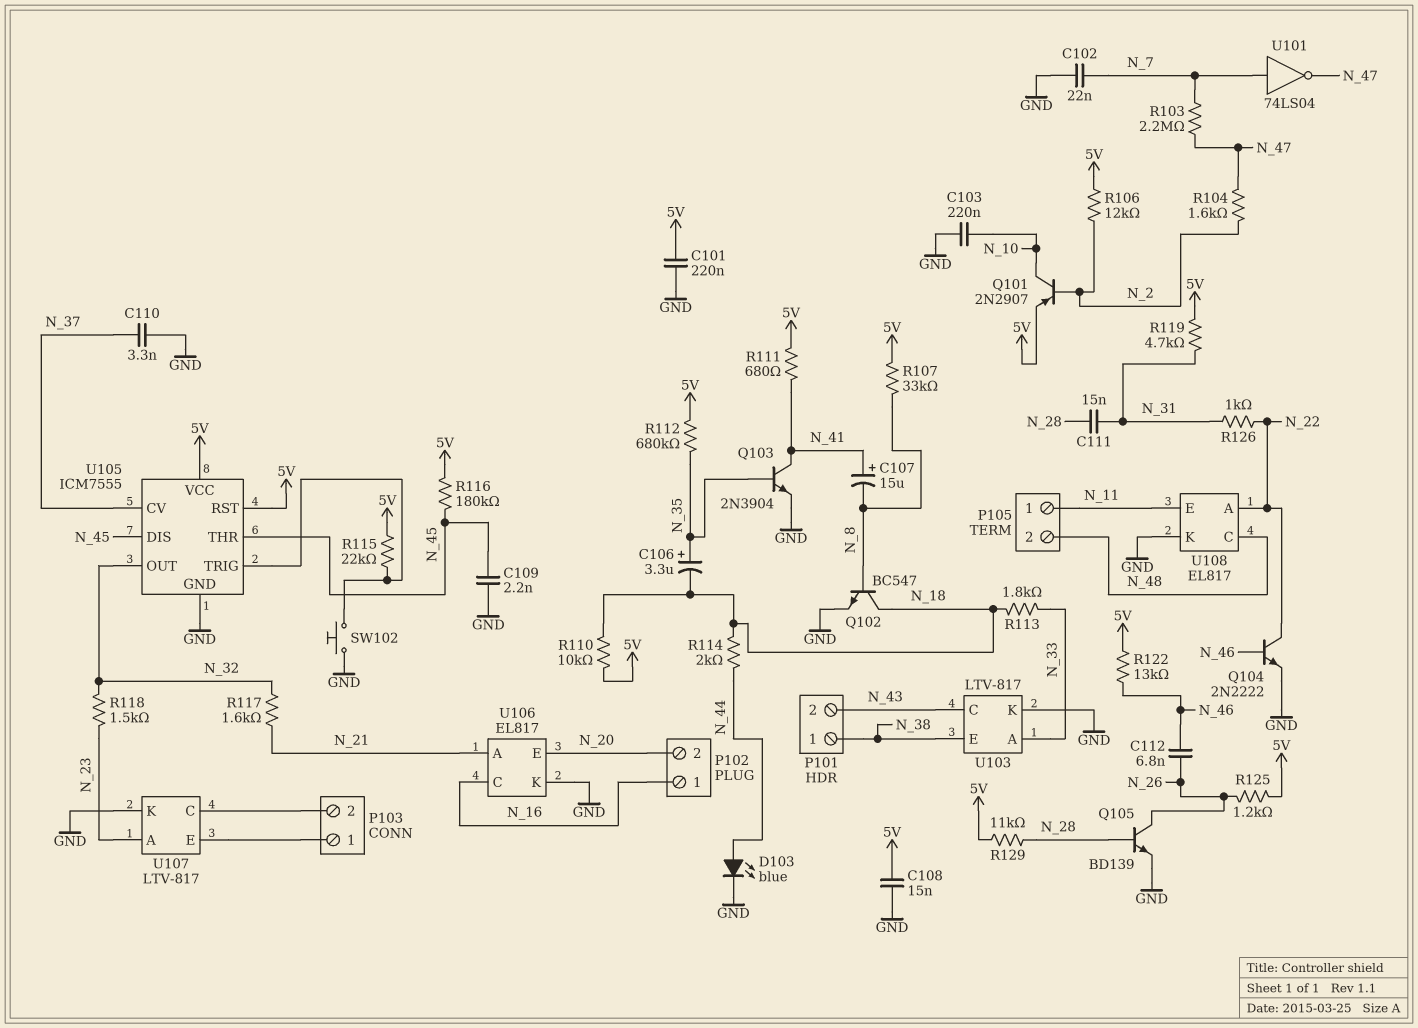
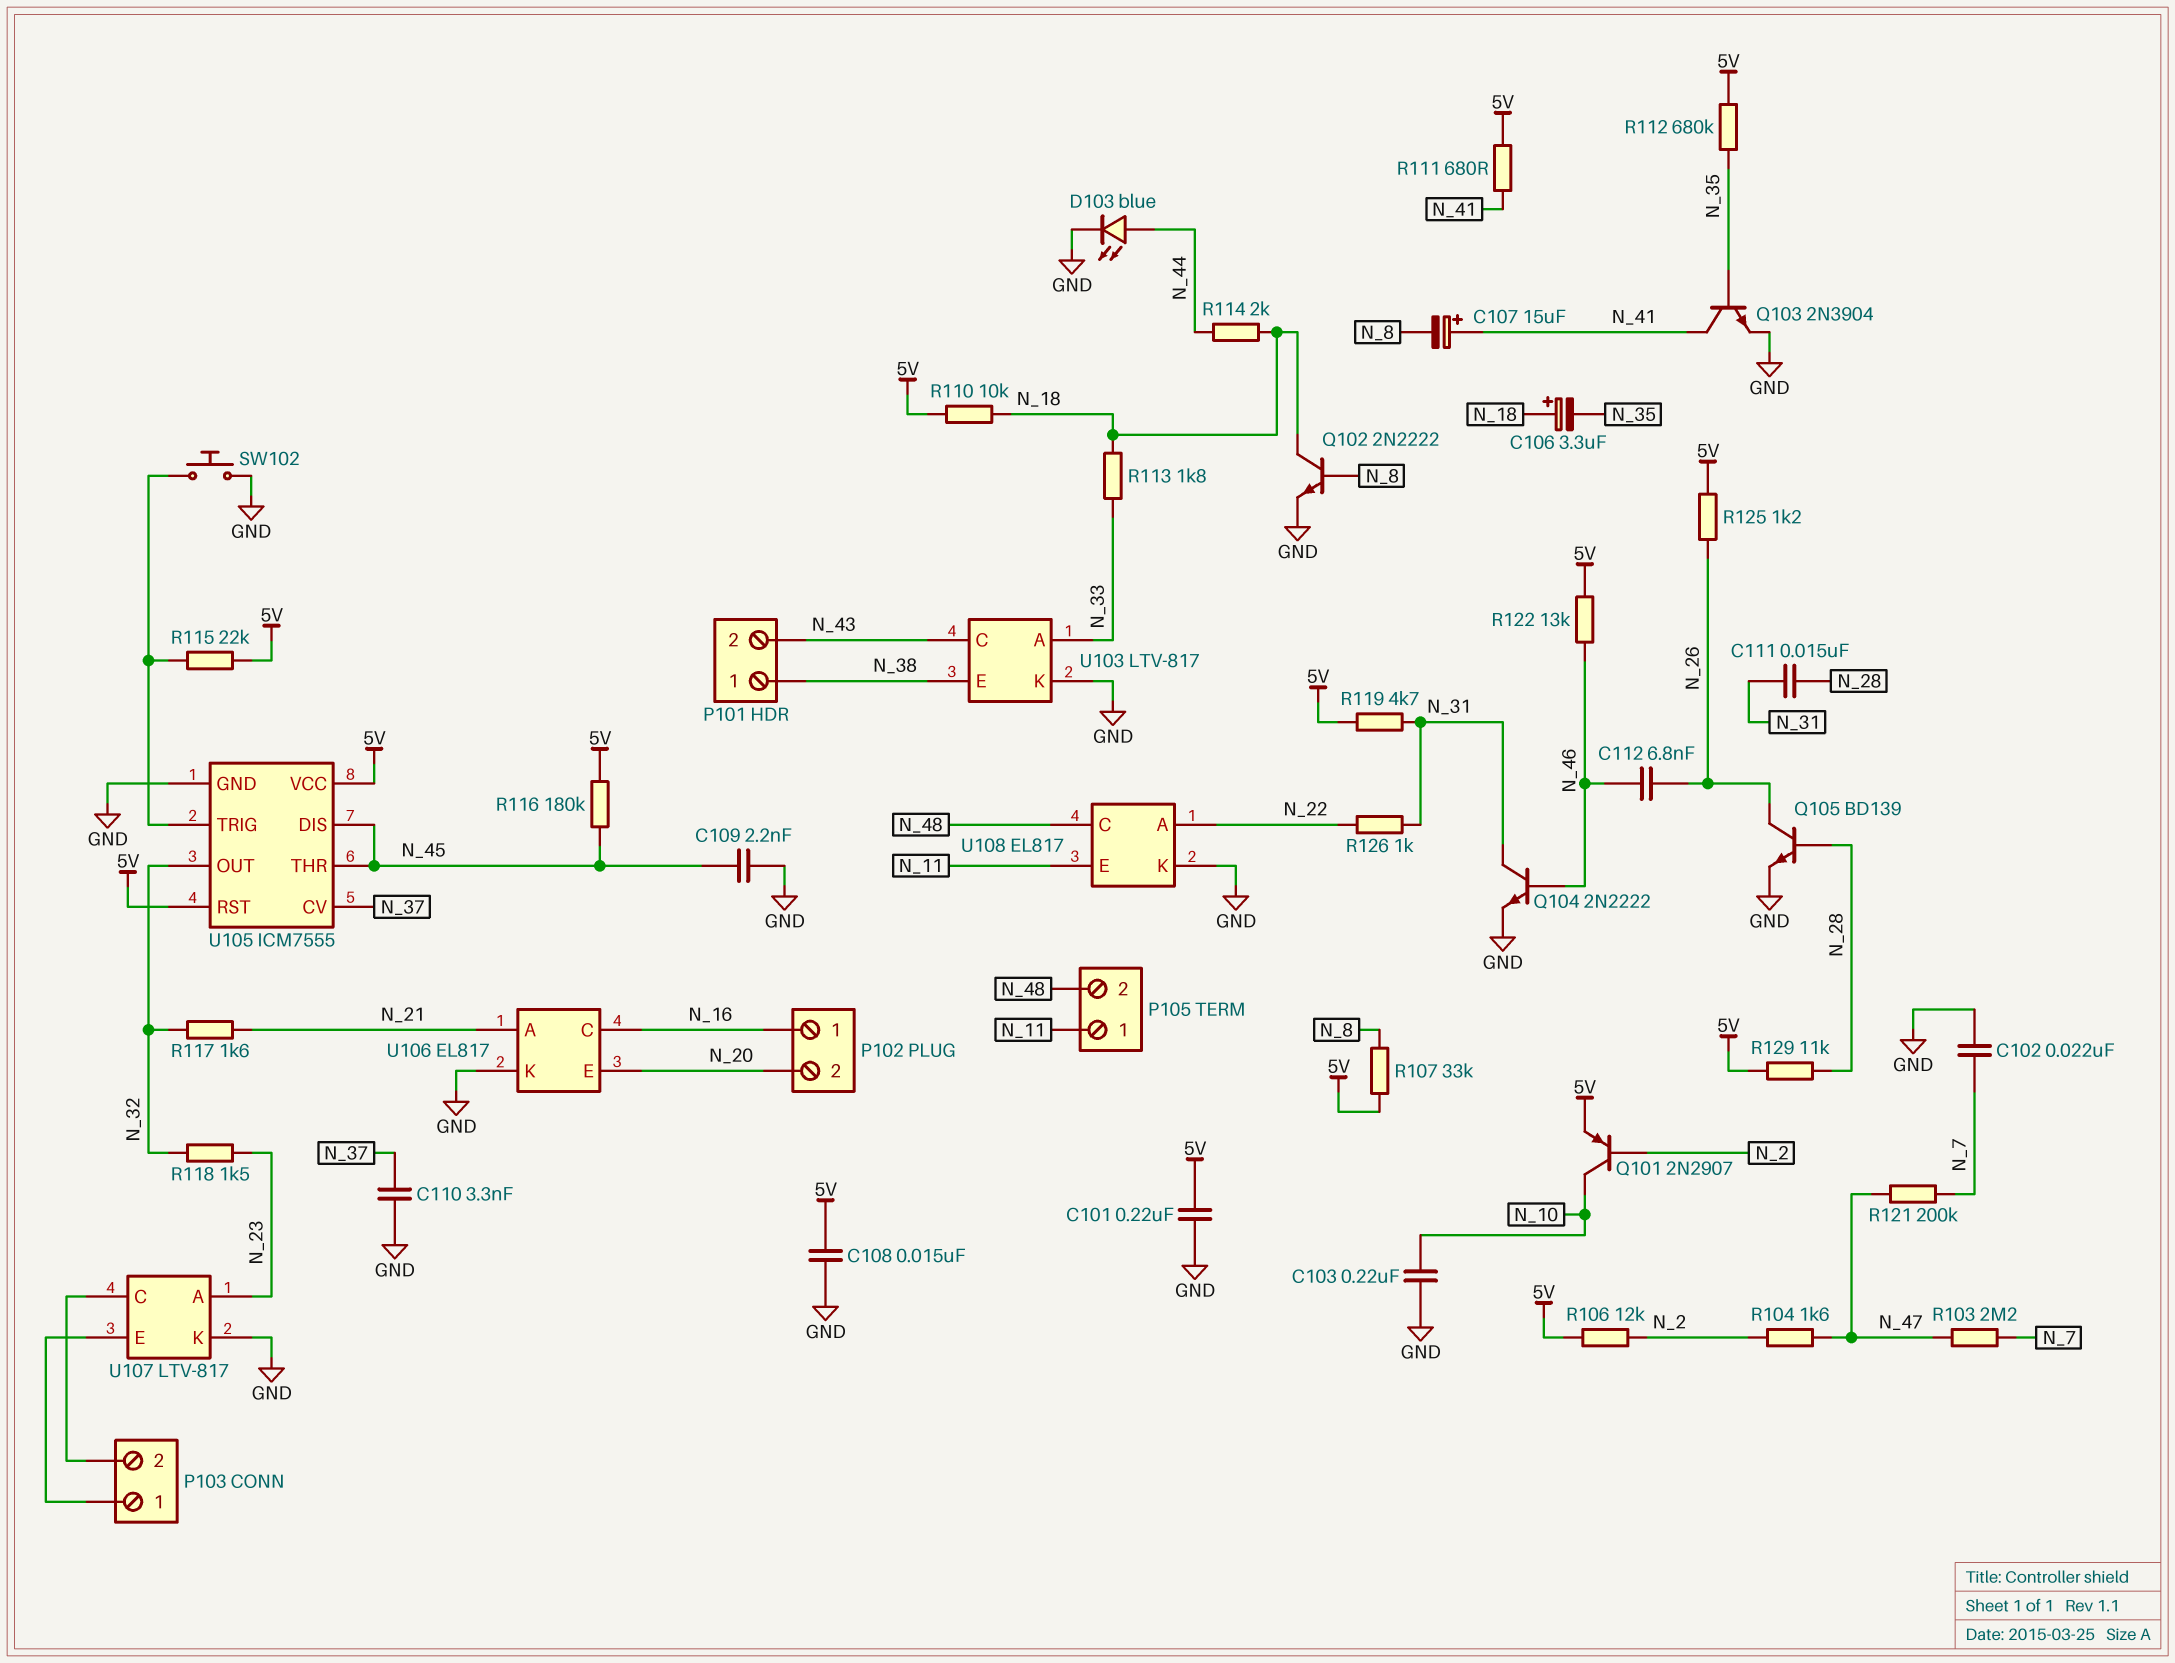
C106: 3.3uF (plus N_35, minus N_18) -> 3.3uF (plus N_18, minus N_35)
Q102: NPN BC547 (B N_8, C N_18, E GND) -> NPN 2N2222 (B N_8, C N_18, E GND)
Q104: NPN 2N2222 (B N_46, C N_22, E GND) -> NPN 2N2222 (B N_46, C N_31, E GND)
R121: none -> 200k (N_7, N_47)
U101: NOT 74LS04 (in N_7, out N_47) -> none

